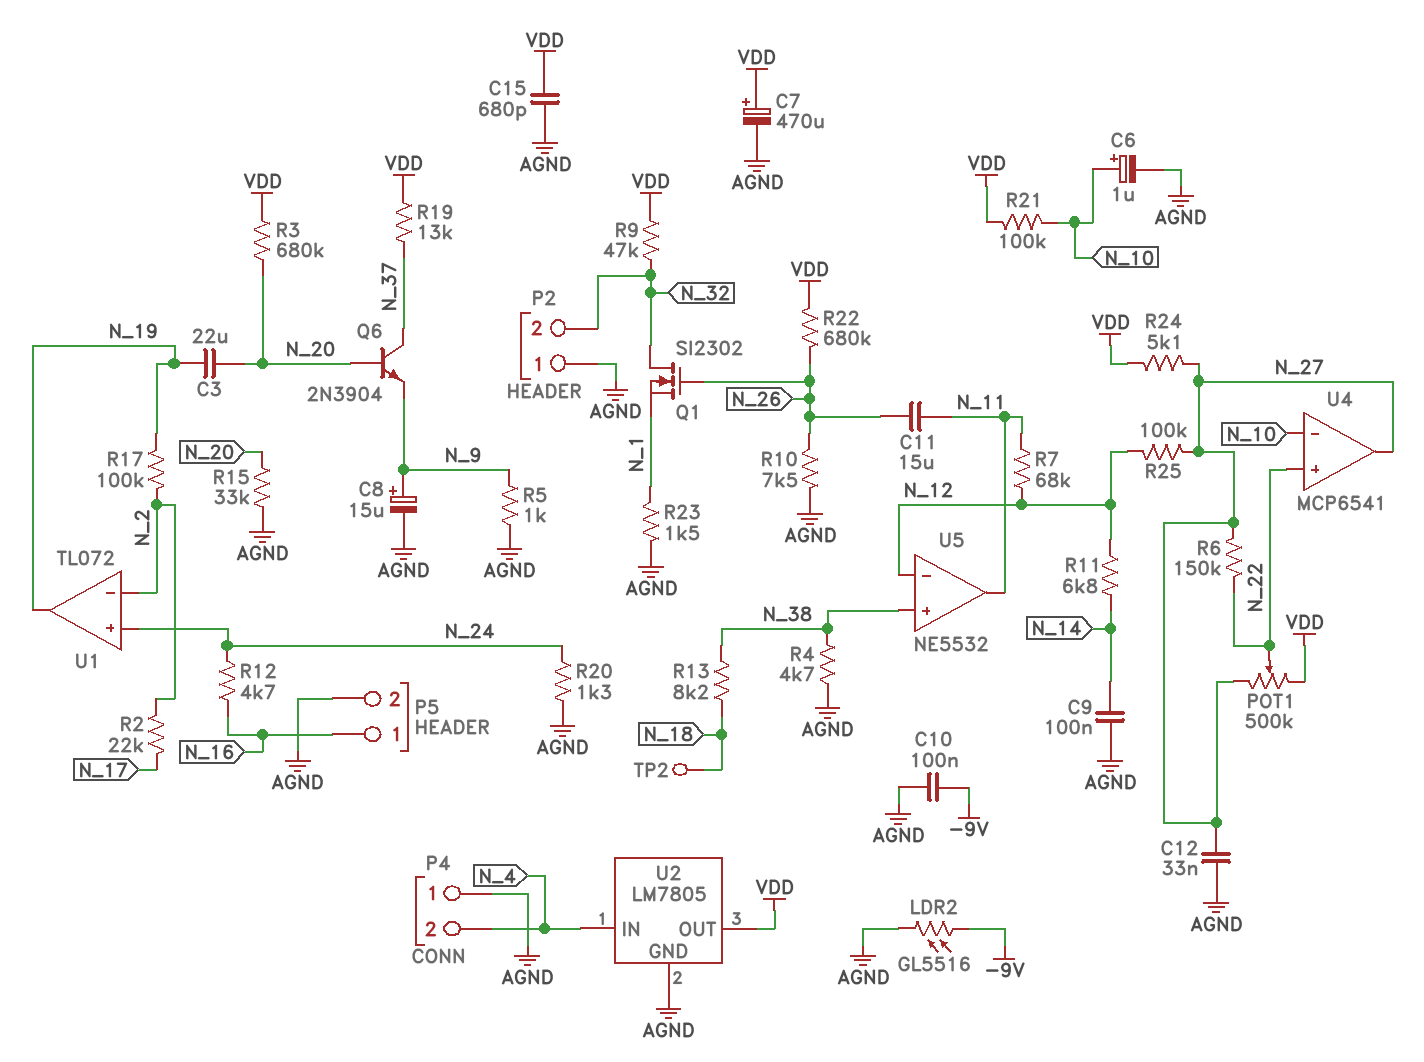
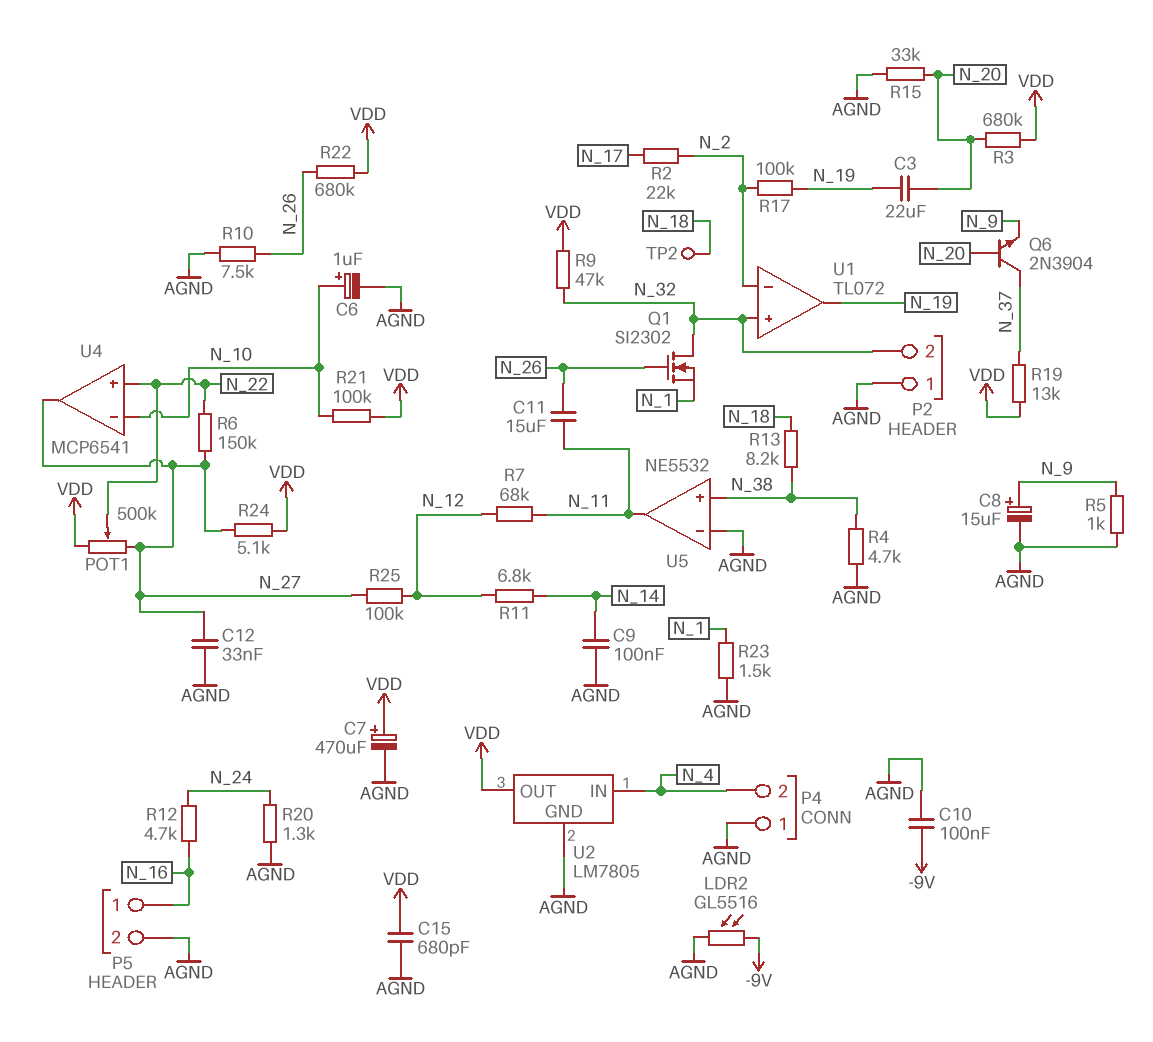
U1 pin in+: N_24 -> N_32
U5 pin in-: N_12 -> AGND

